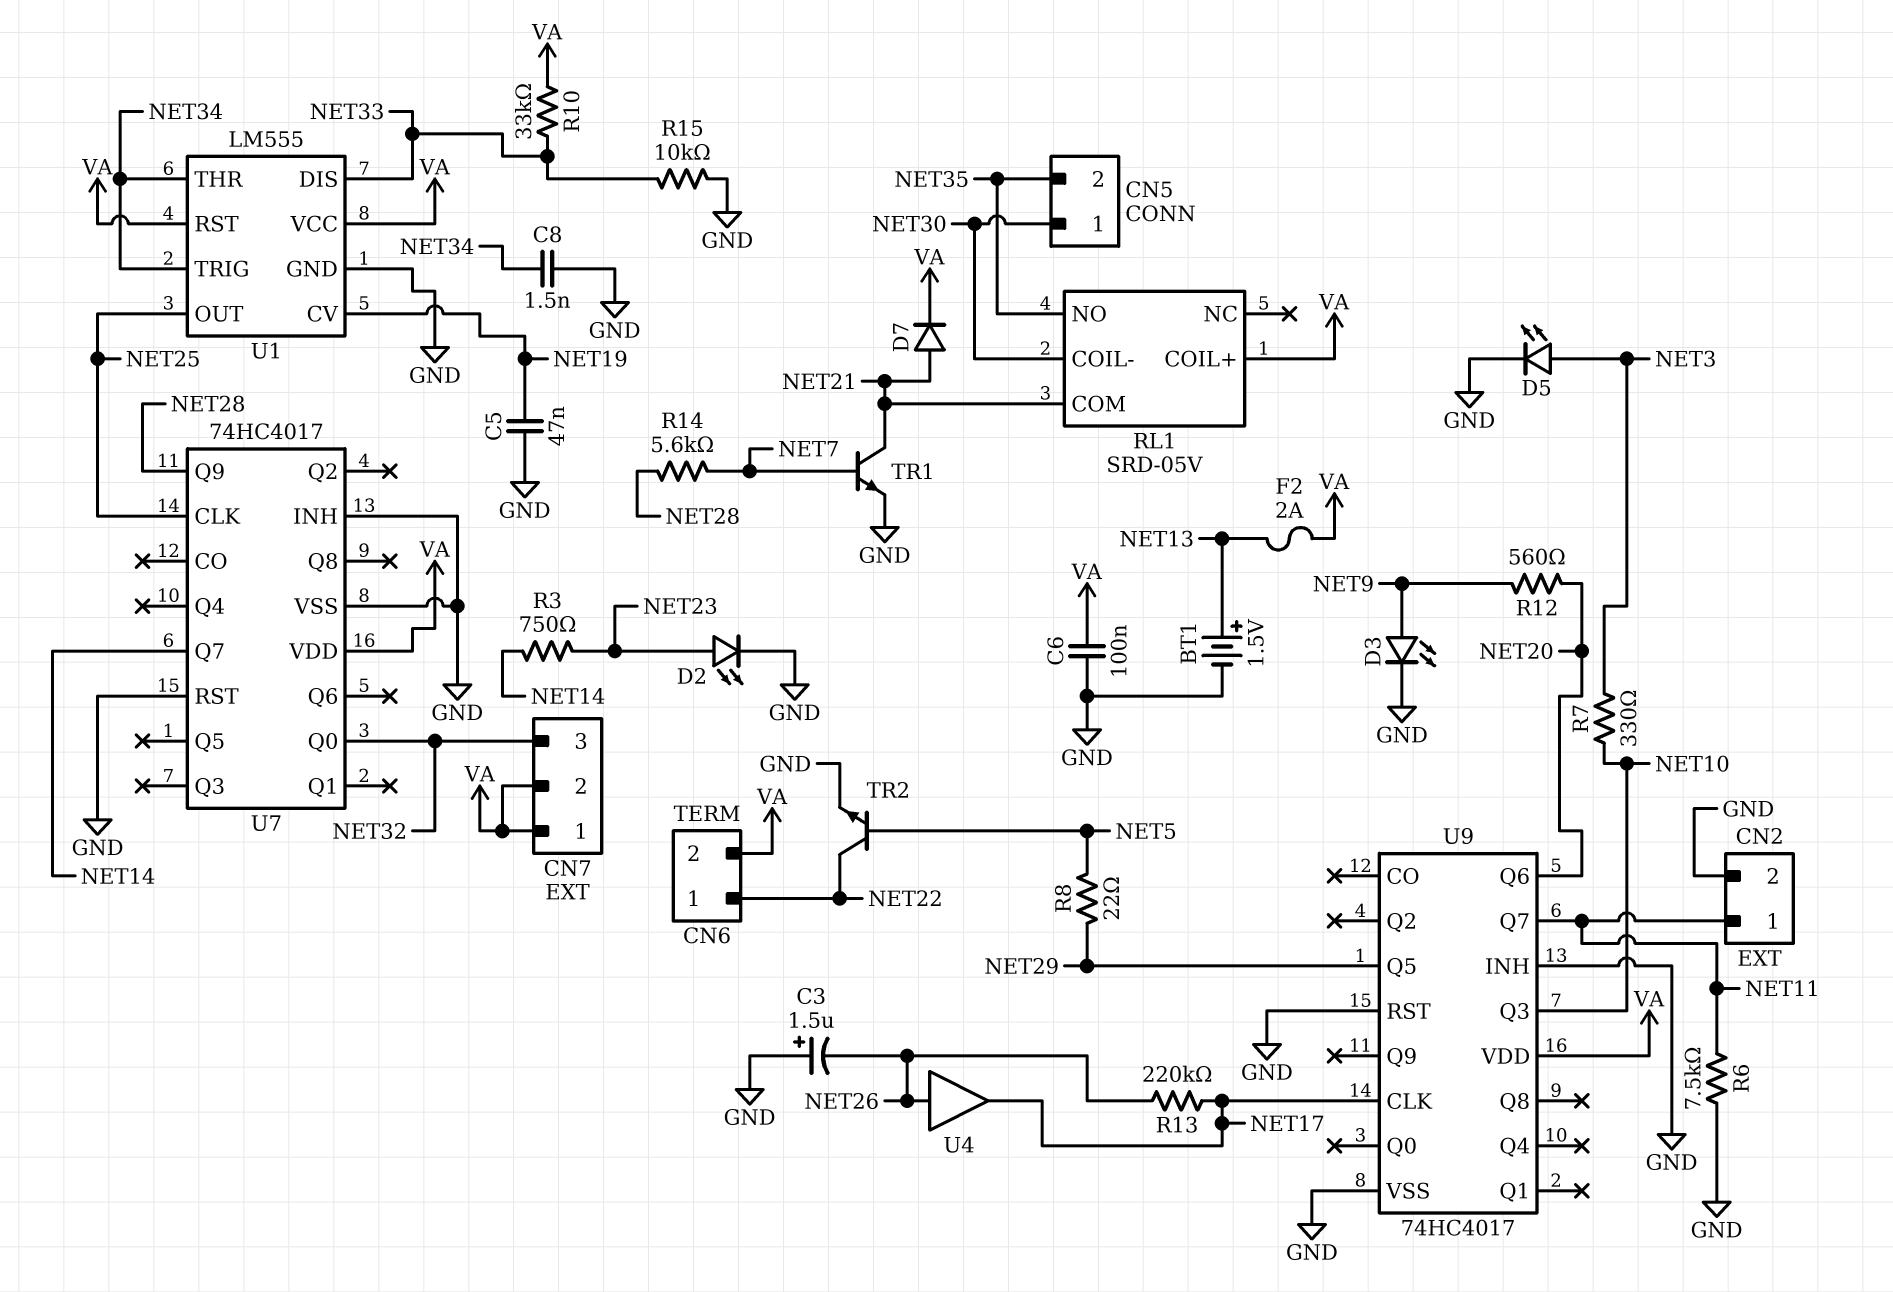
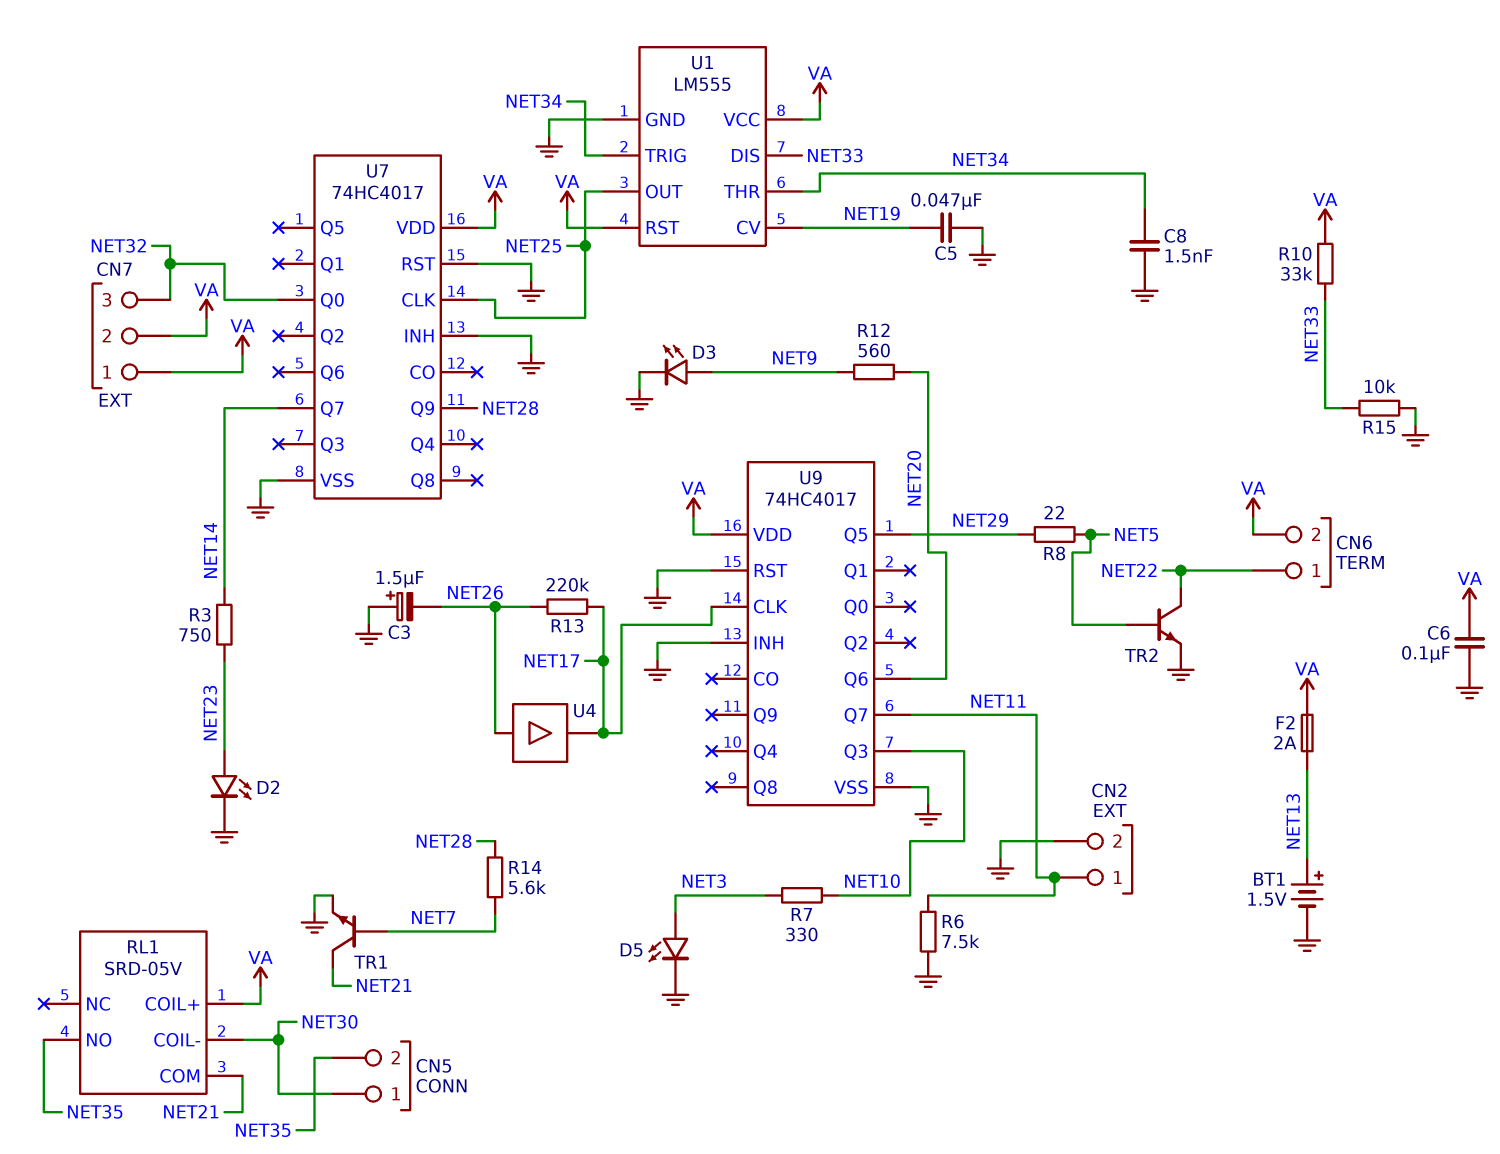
D7: diode (A NET21, K VA) -> none

